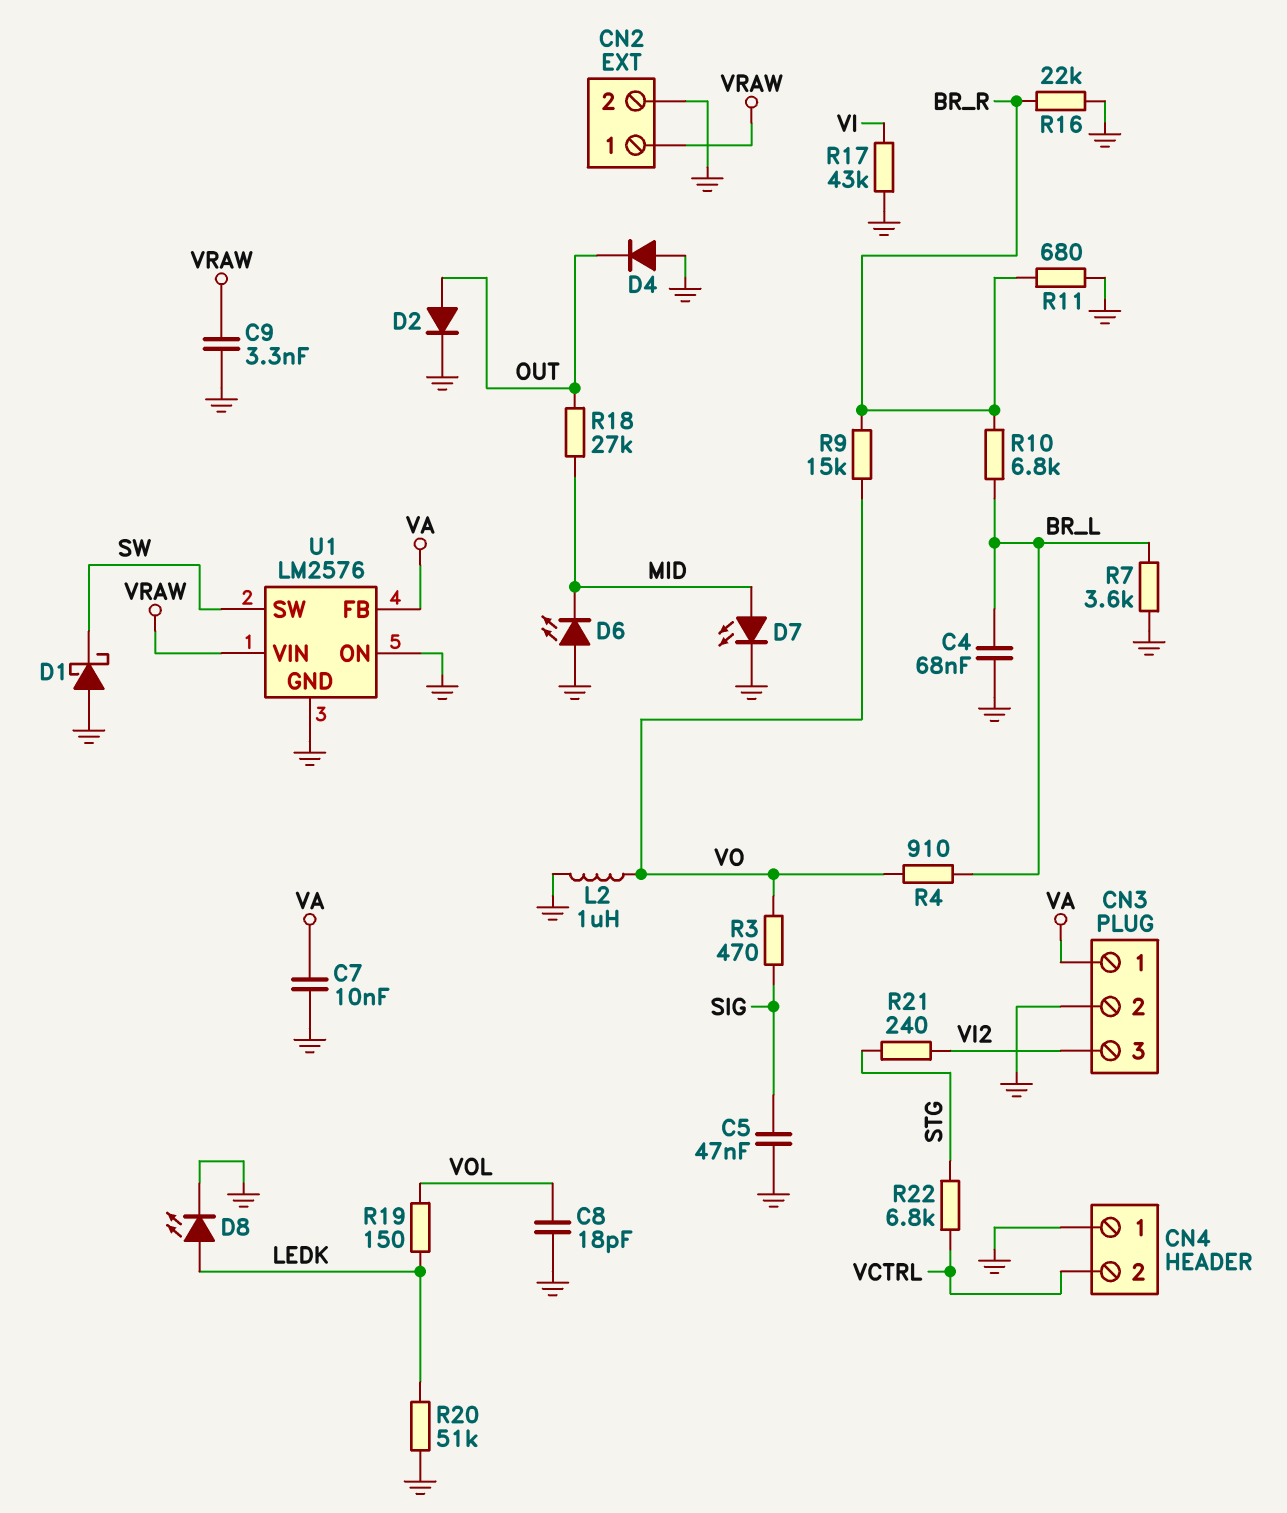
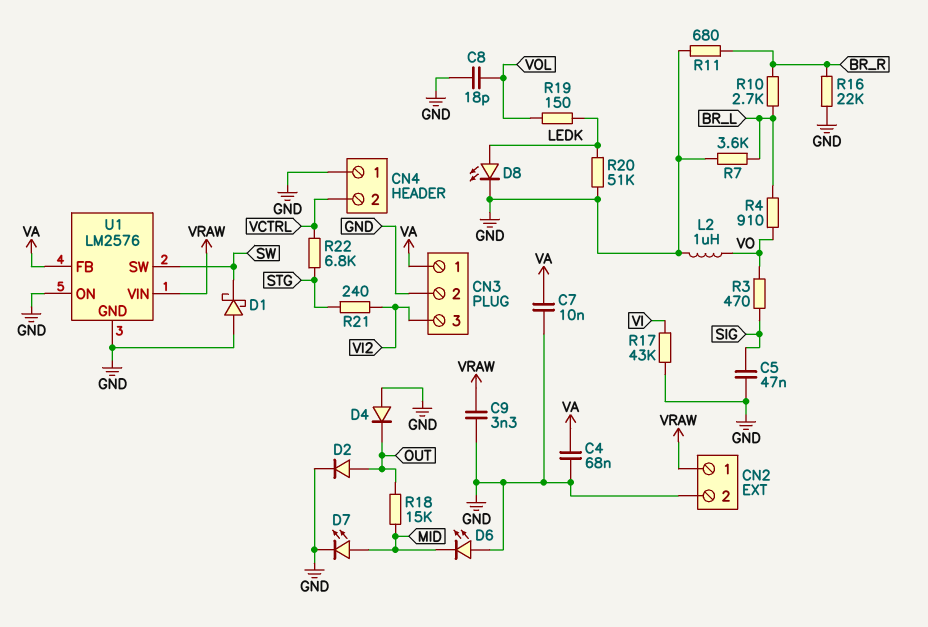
C4: 68nF (BR_L, GND) -> 68nF (GND, VA)
R9: 15k (BR_R, VO) -> none
R10: 6.8k (BR_L, BR_R) -> 2.7k (BR_L, BR_R)
R18: 27k (MID, OUT) -> 15k (MID, OUT)

